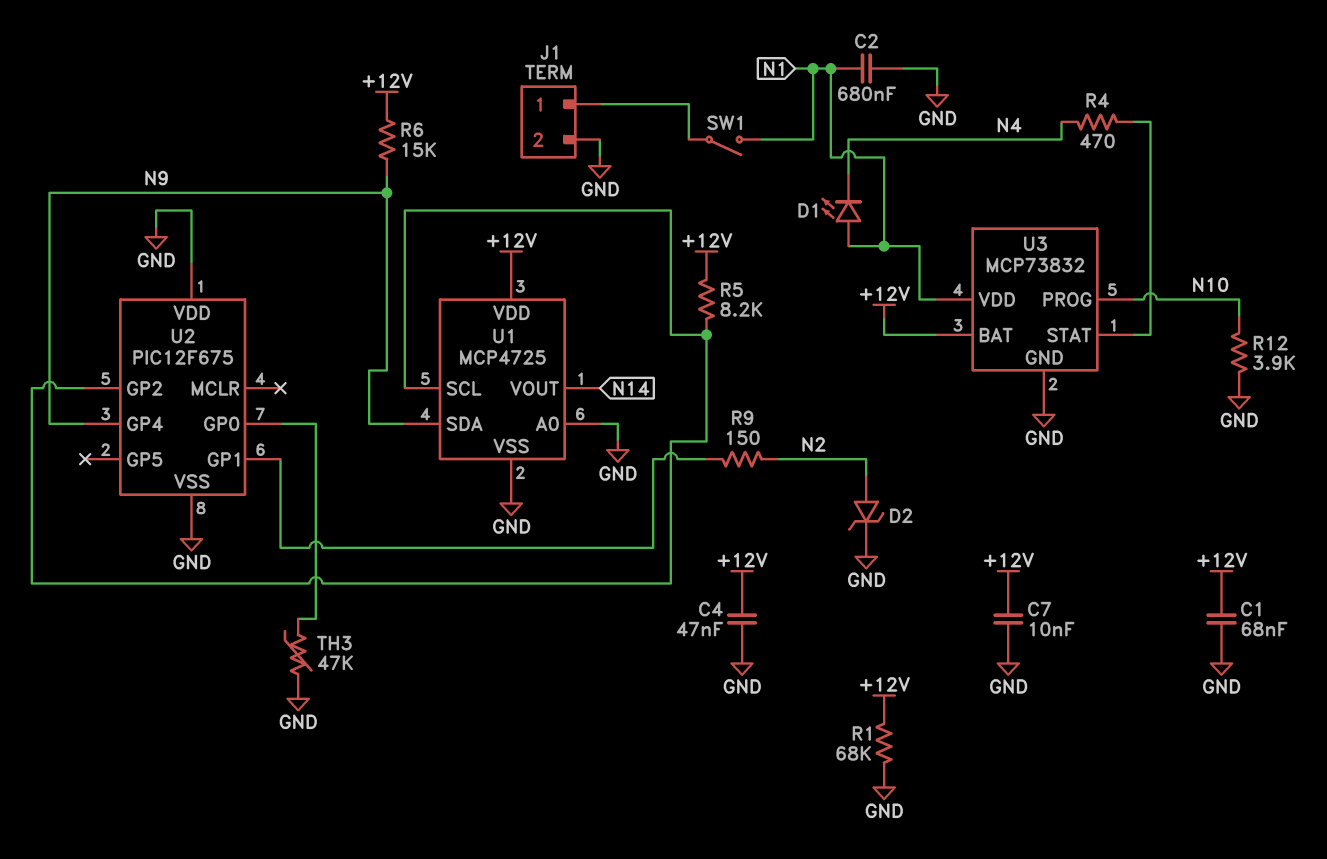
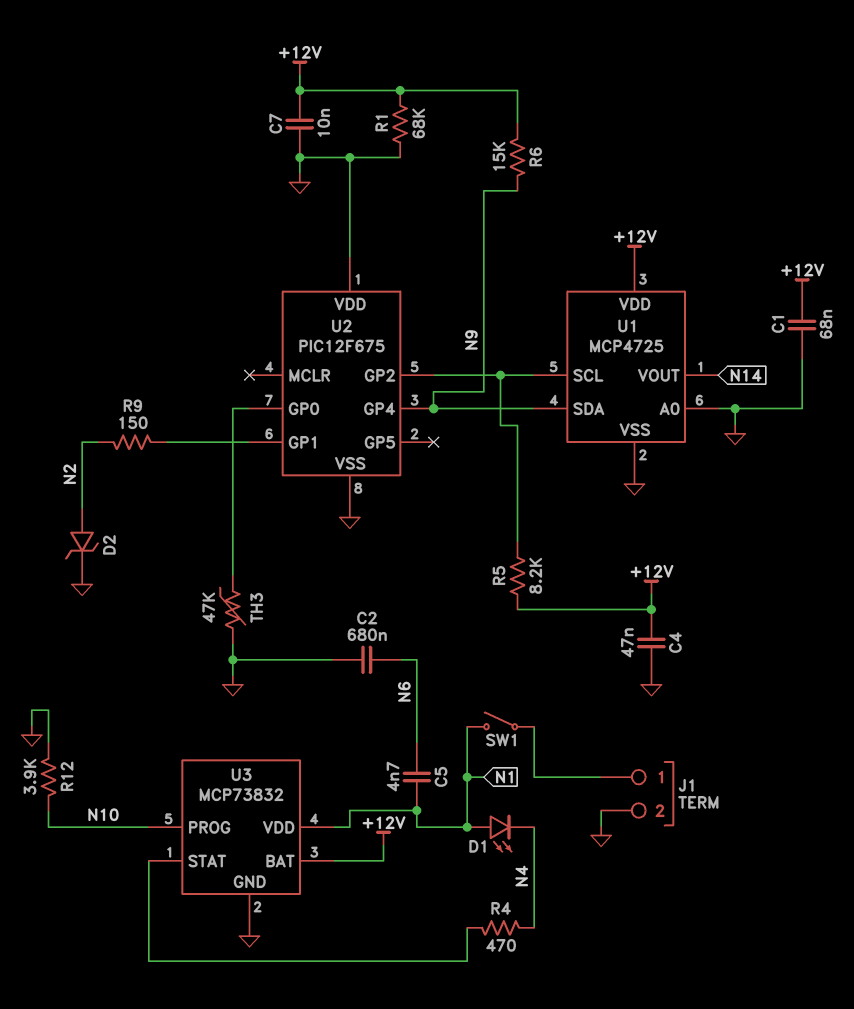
C2: 680nF (GND, N1) -> 680nF (GND, N6)
C5: none -> 4.7nF (N1, N6)

